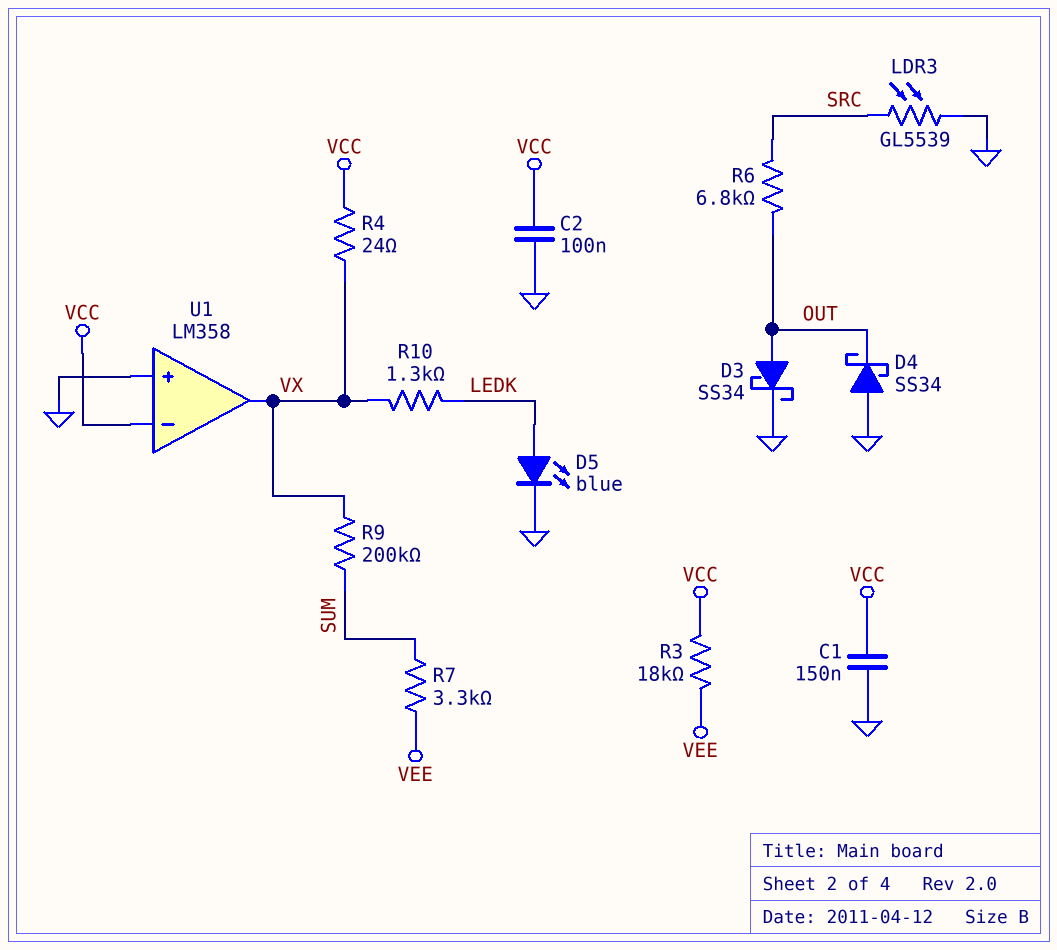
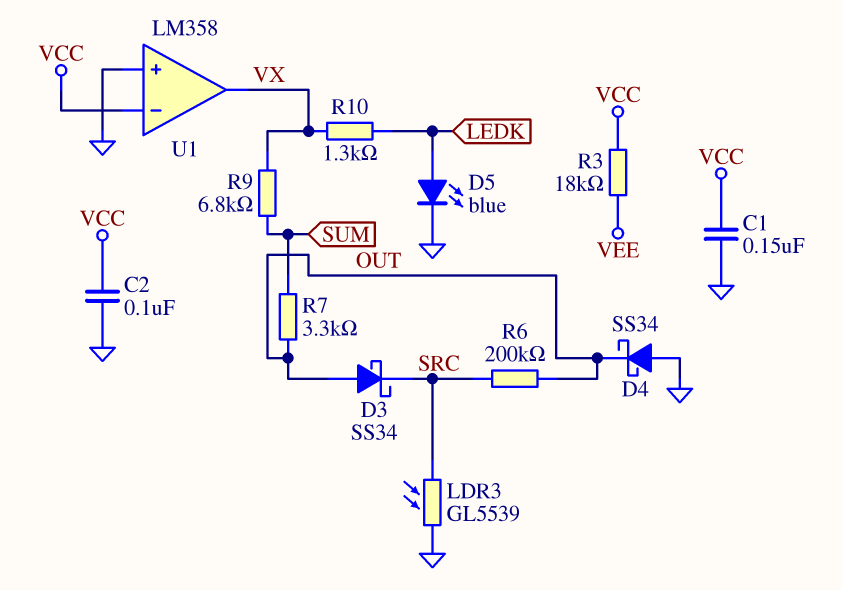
D3: schottky SS34 (A OUT, K GND) -> schottky SS34 (A OUT, K SRC)
R4: 24 (VCC, VX) -> none
R6: 6.8k (OUT, SRC) -> 200k (OUT, SRC)
R7: 3.3k (SUM, VEE) -> 3.3k (OUT, SUM)
R9: 200k (SUM, VX) -> 6.8k (SUM, VX)

